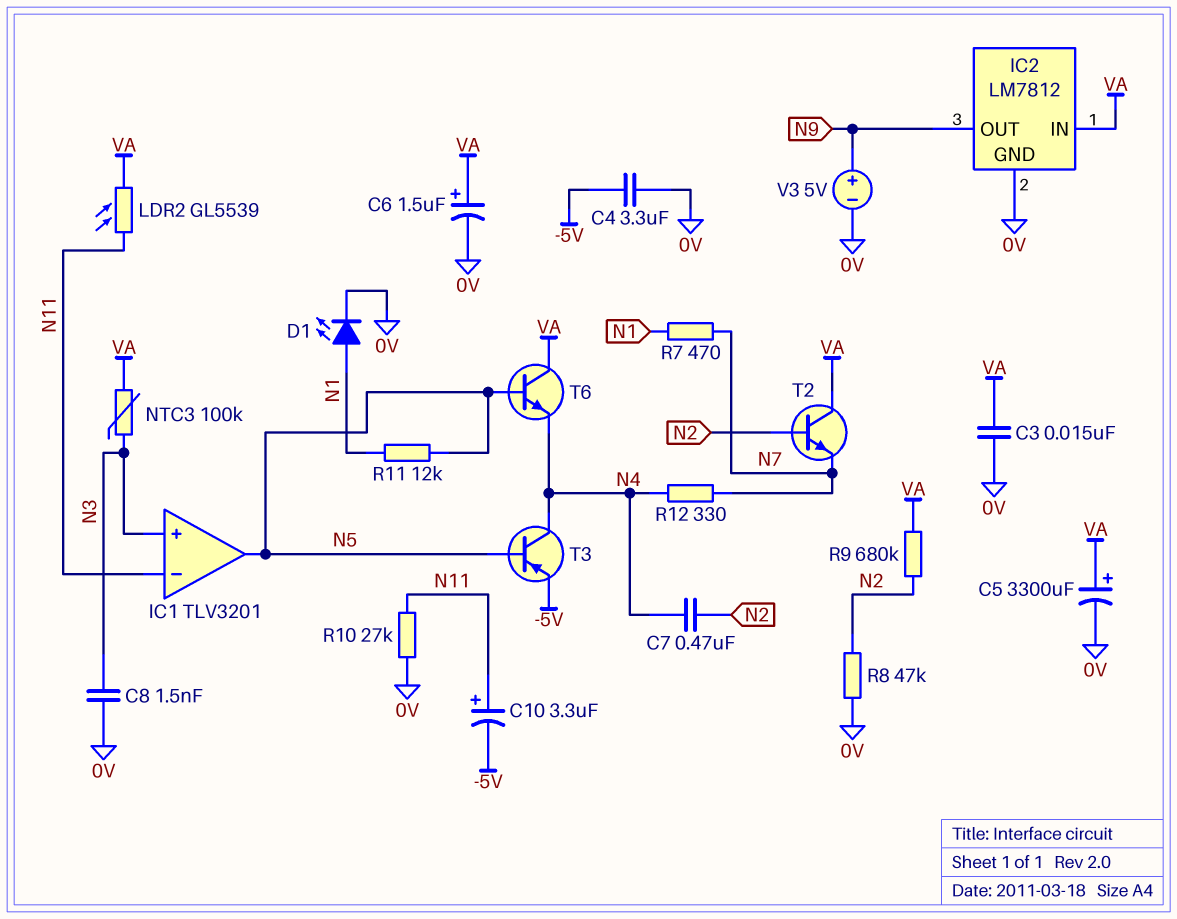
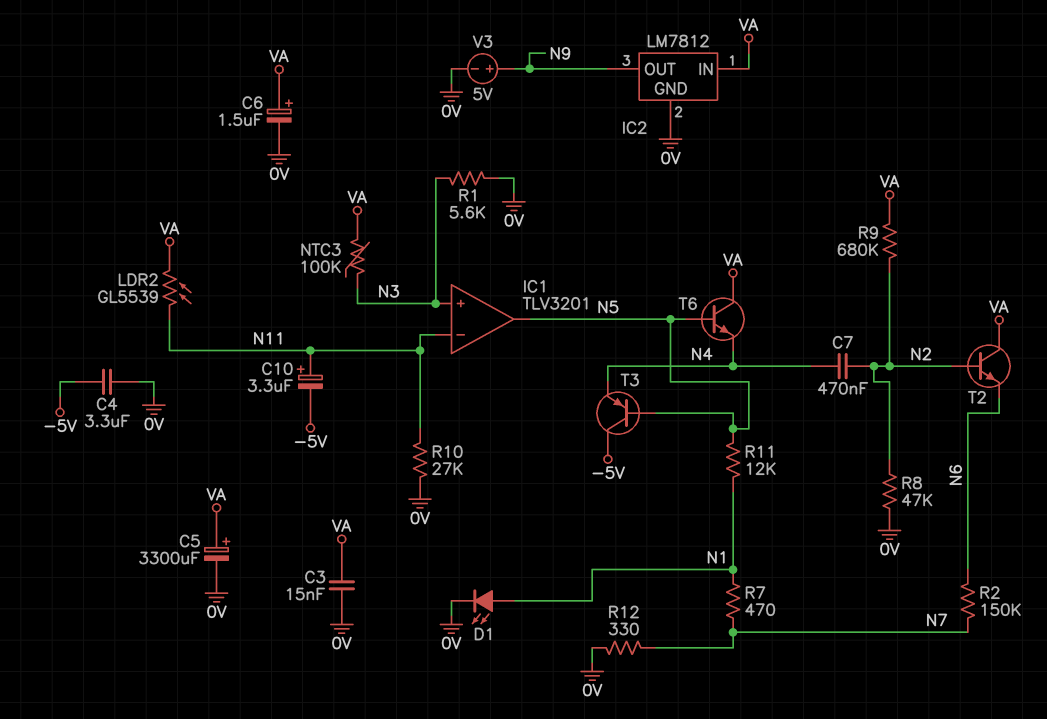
C8: 1.5nF (0V, N3) -> none
R1: none -> 5.6k (0V, N3)
R2: none -> 150k (N6, N7)
R12: 330 (N4, N7) -> 330 (0V, N7)
T2: NPN (B N2, C VA, E N7) -> NPN (B N2, C VA, E N6)
T3: PNP (B N5, C N4, E -5V) -> PNP (B N5, C -5V, E N4)

